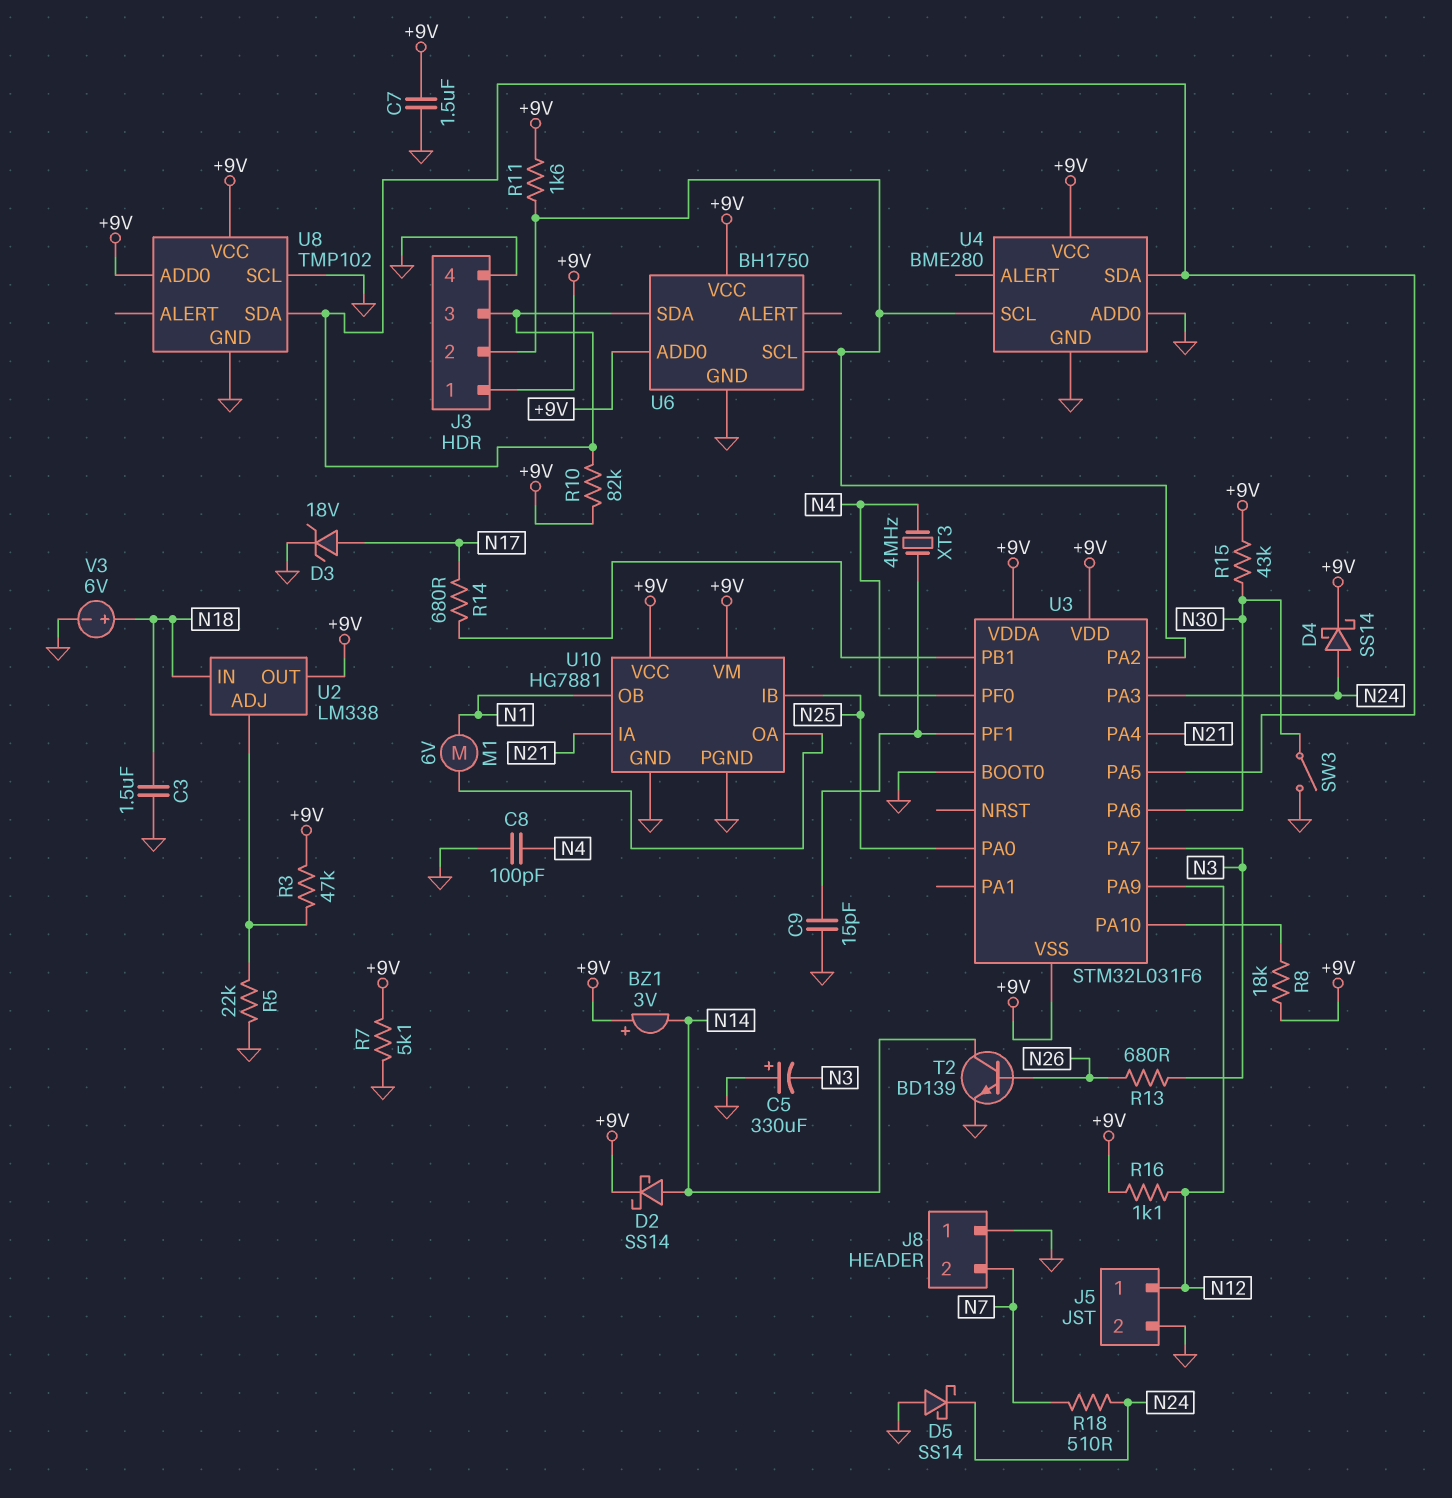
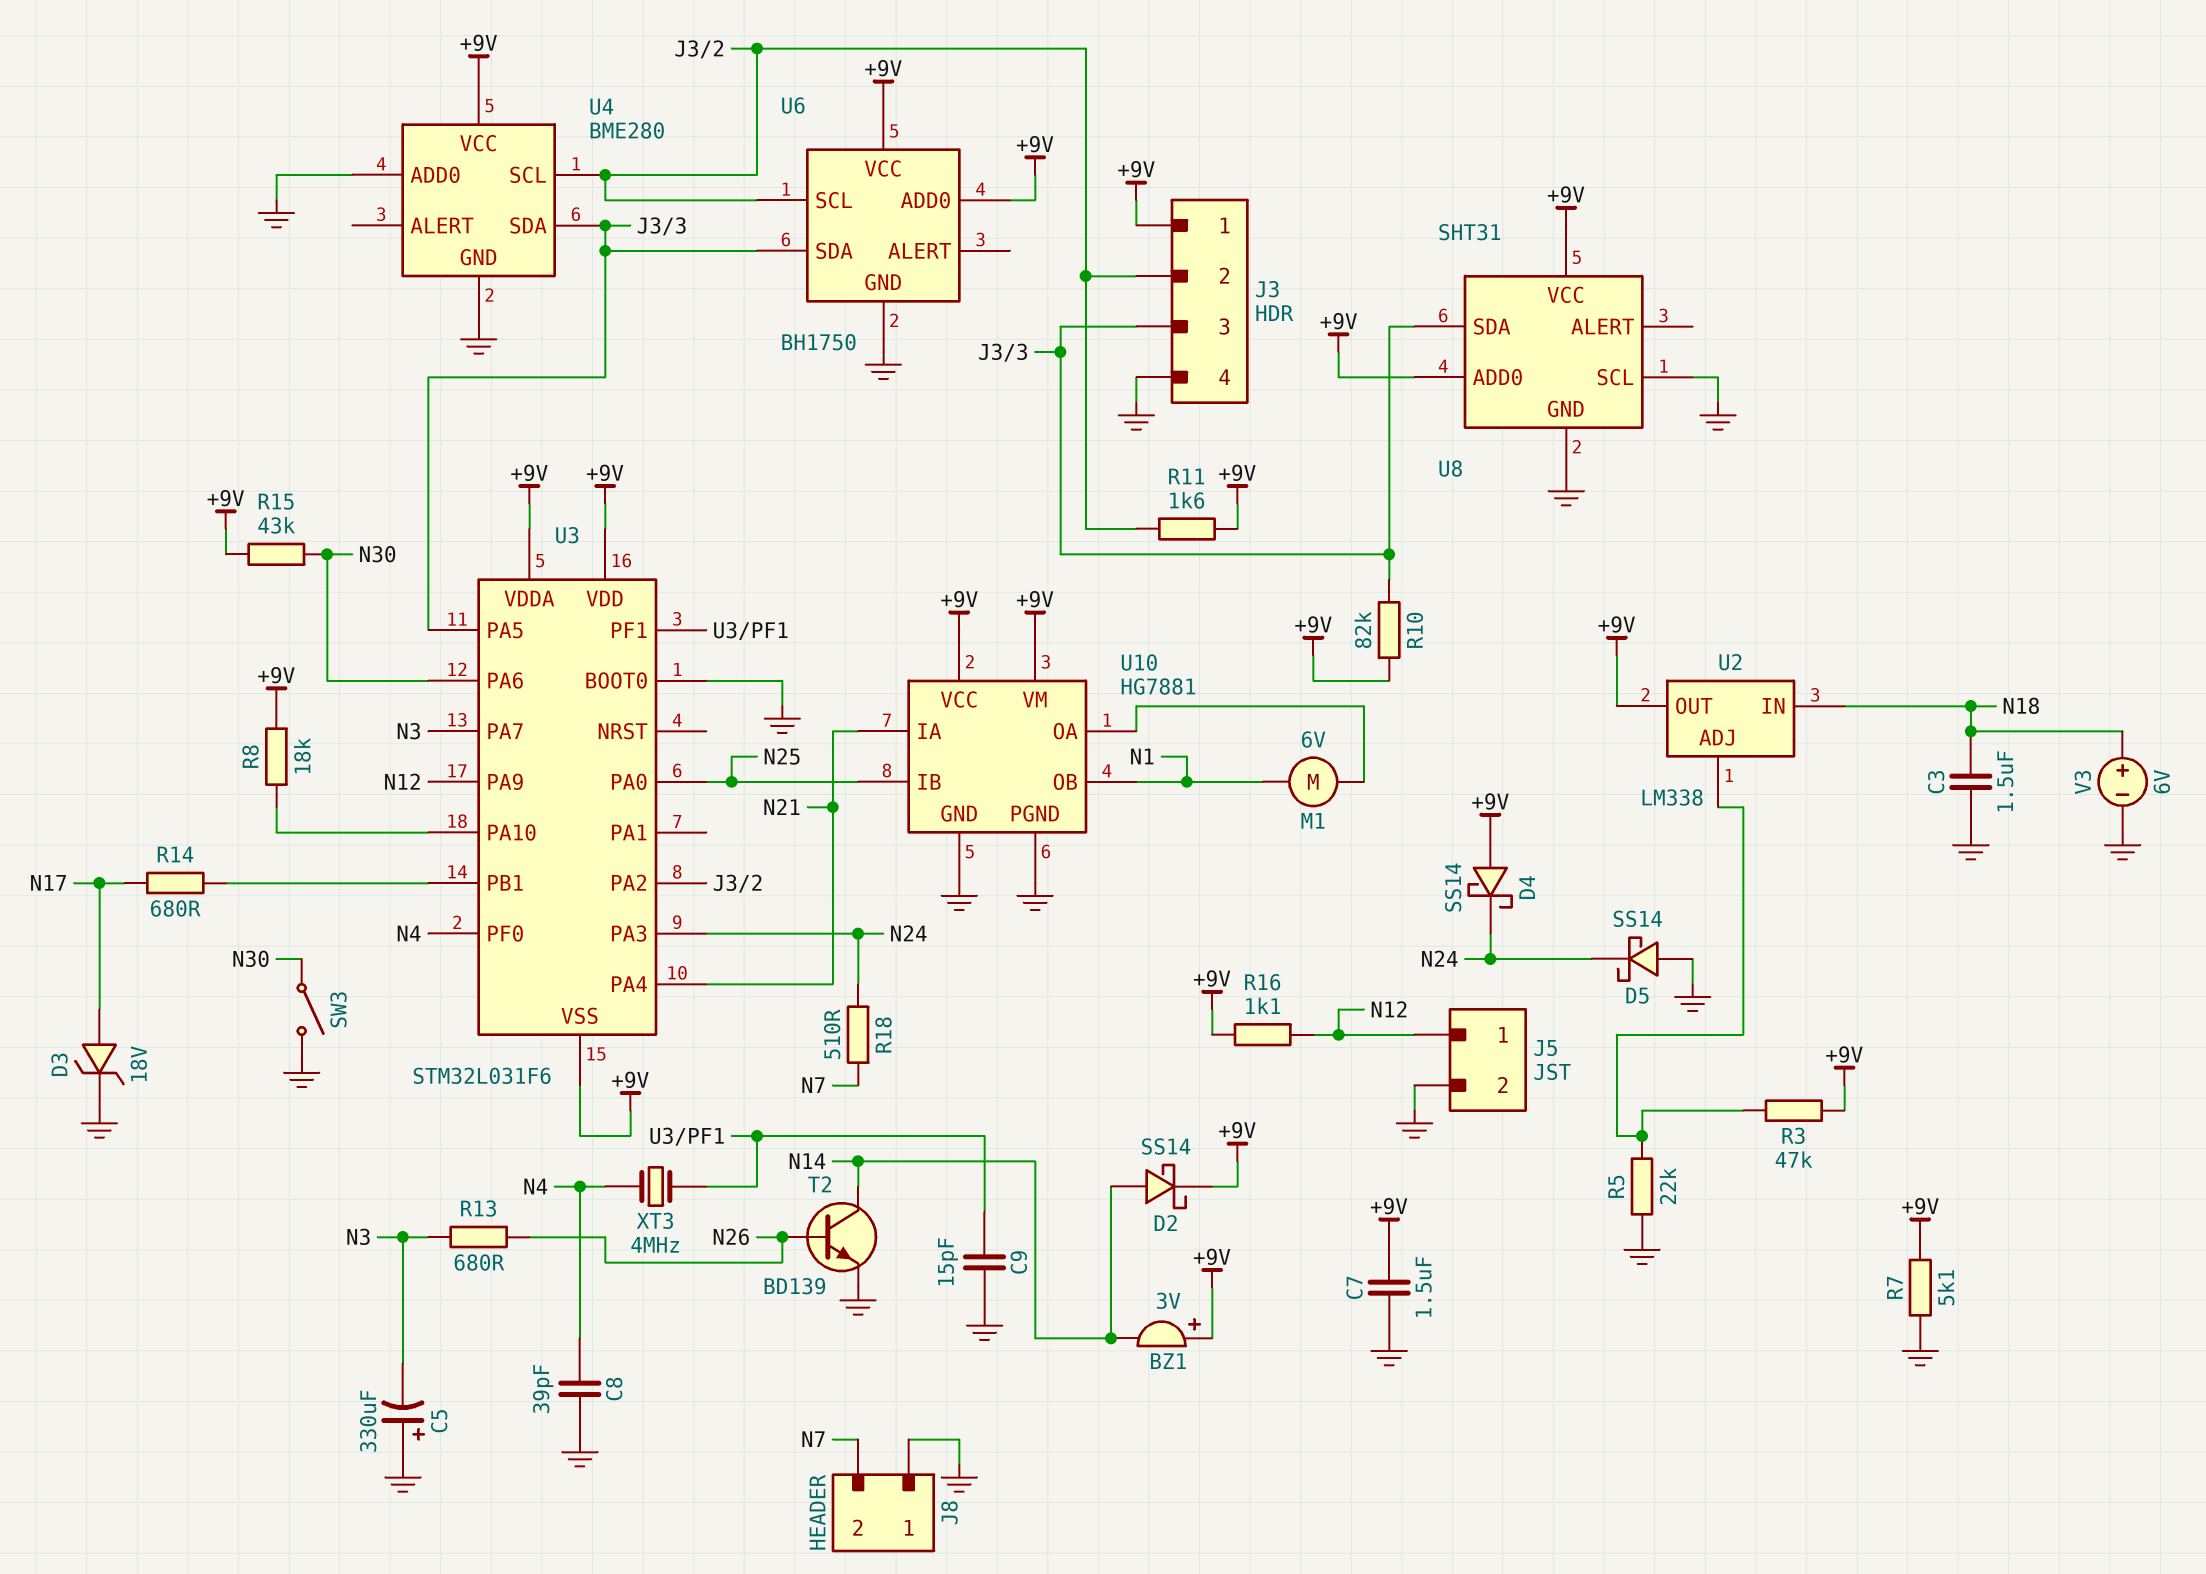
C8: 100pF (GND, N4) -> 39pF (GND, N4)
D4: schottky SS14 (A N24, K +9V) -> schottky SS14 (A +9V, K N24)
U8: TMP102 -> SHT31

